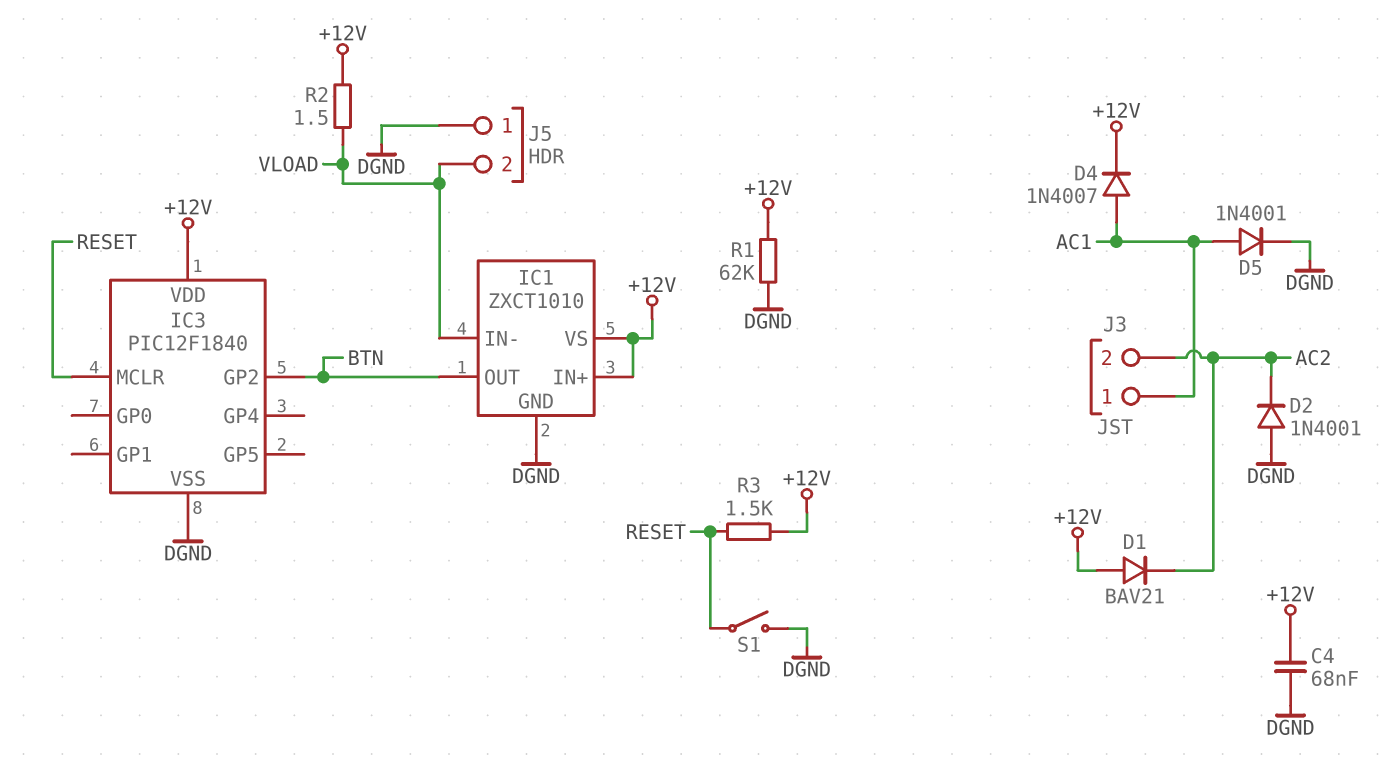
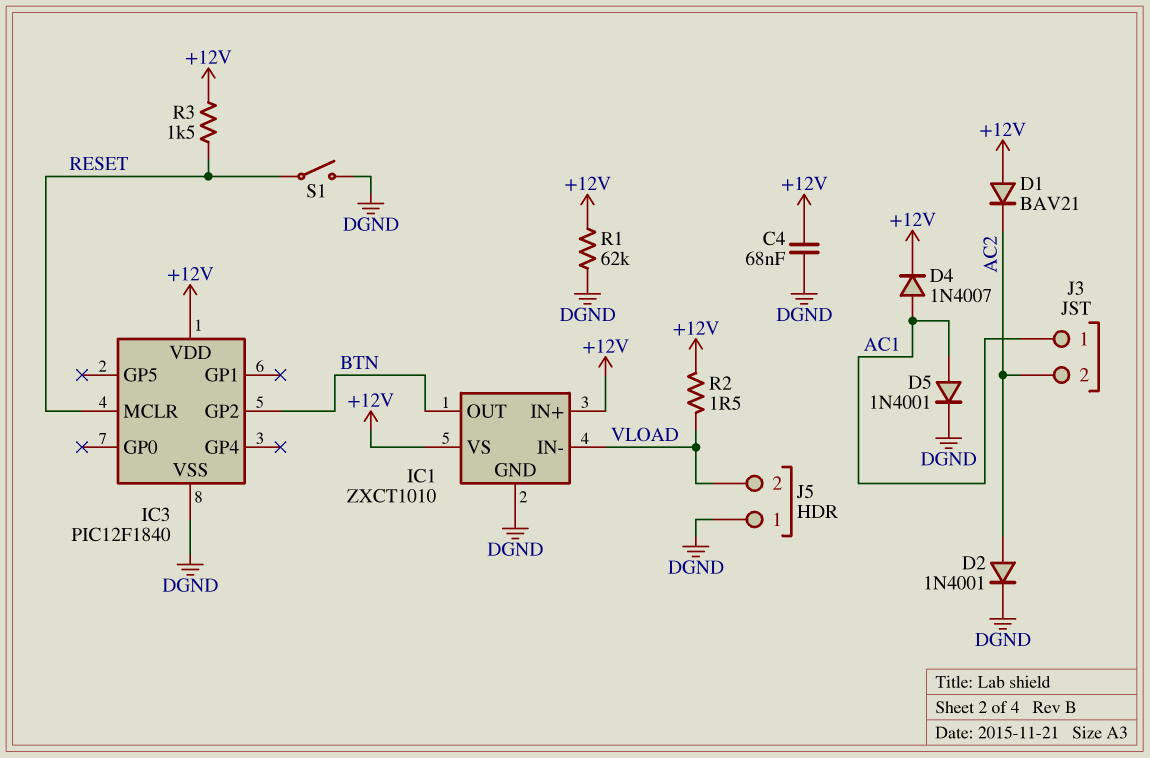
D2: diode 1N4001 (A DGND, K AC2) -> diode 1N4001 (A AC2, K DGND)

